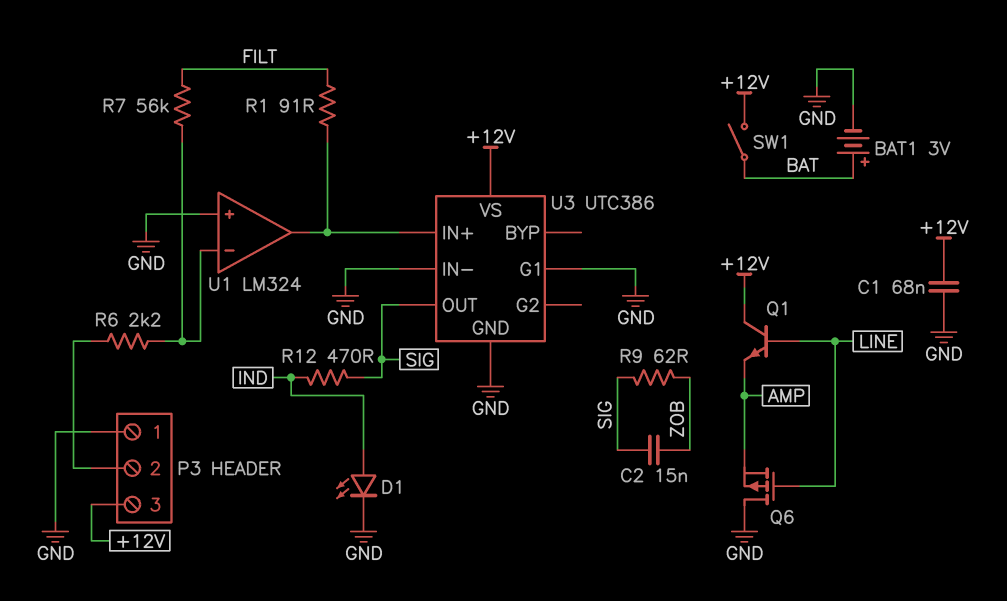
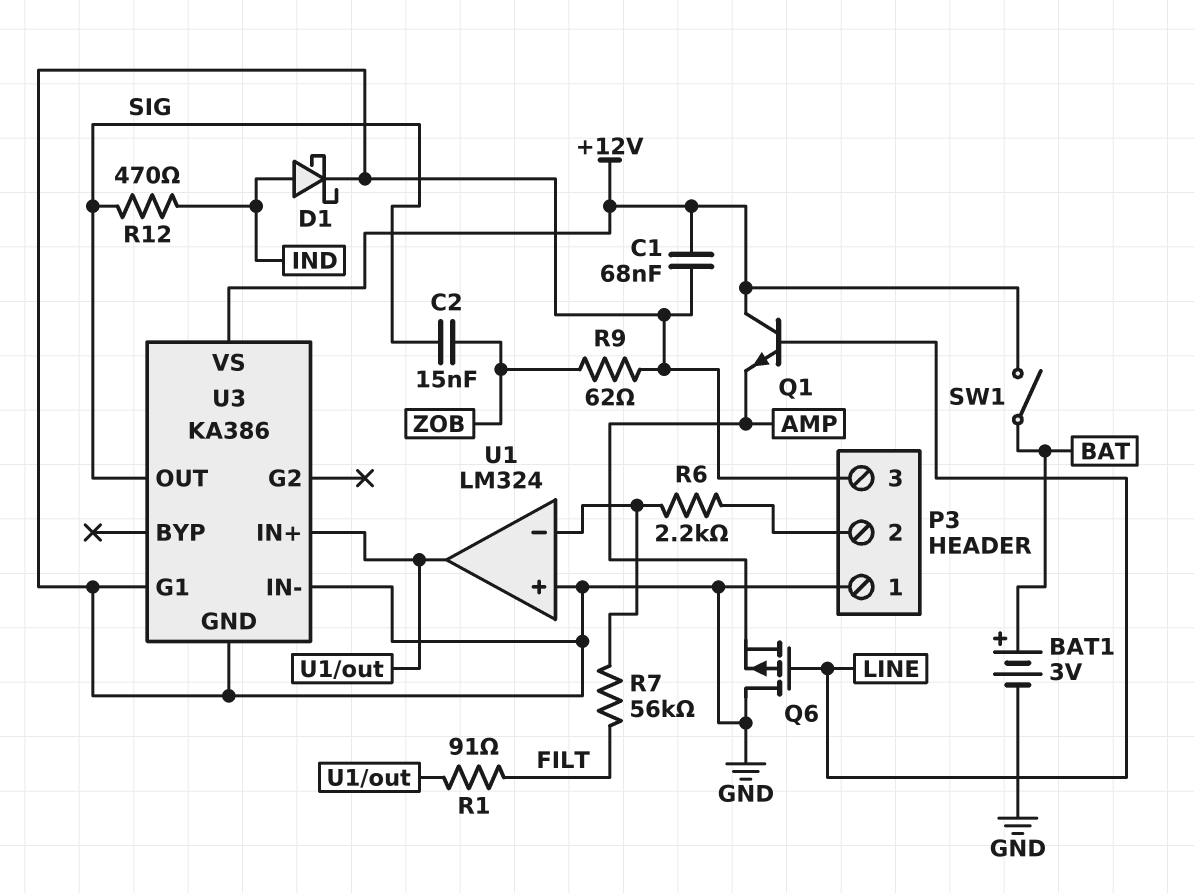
D1: LED (A IND, K GND) -> schottky (A IND, K GND)
P3 pin 3: +12V -> GND
R9: 62 (SIG, ZOB) -> 62 (GND, ZOB)
U3: UTC386 -> KA386

